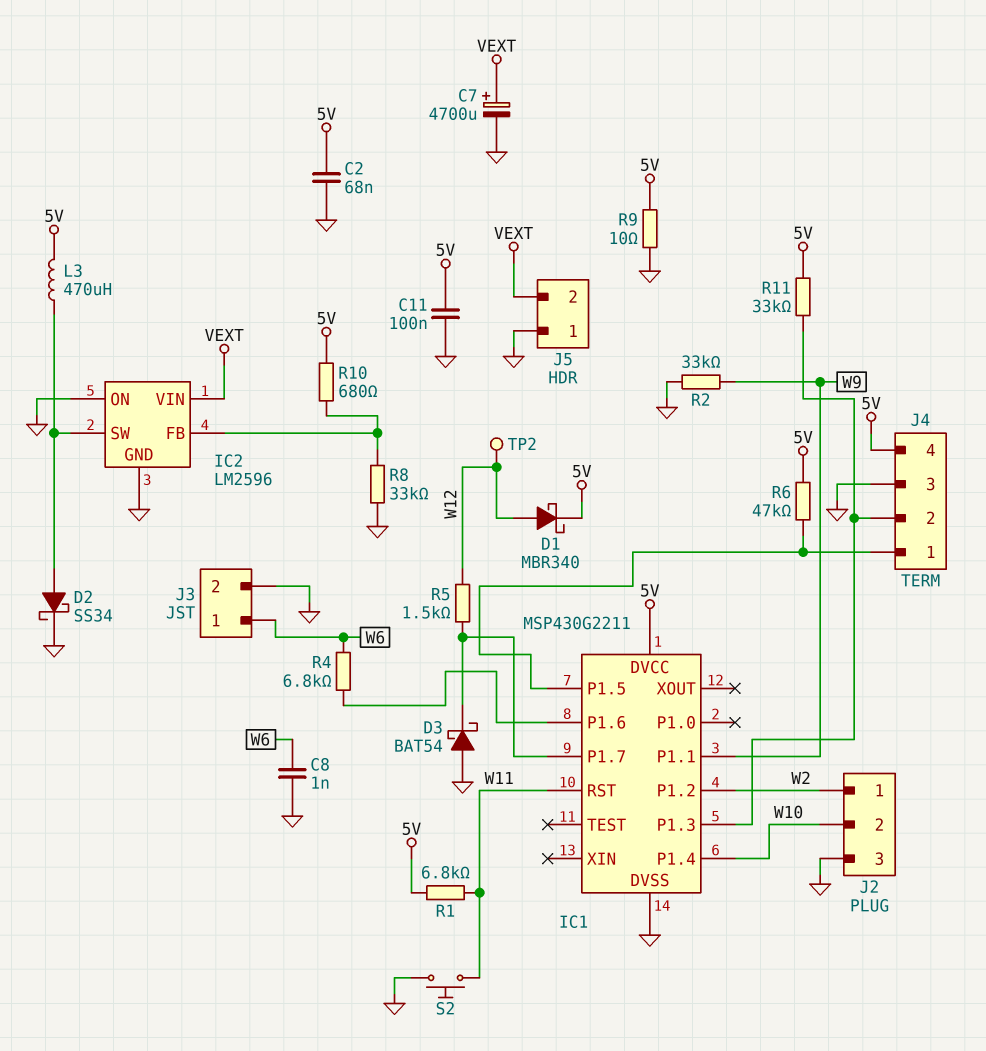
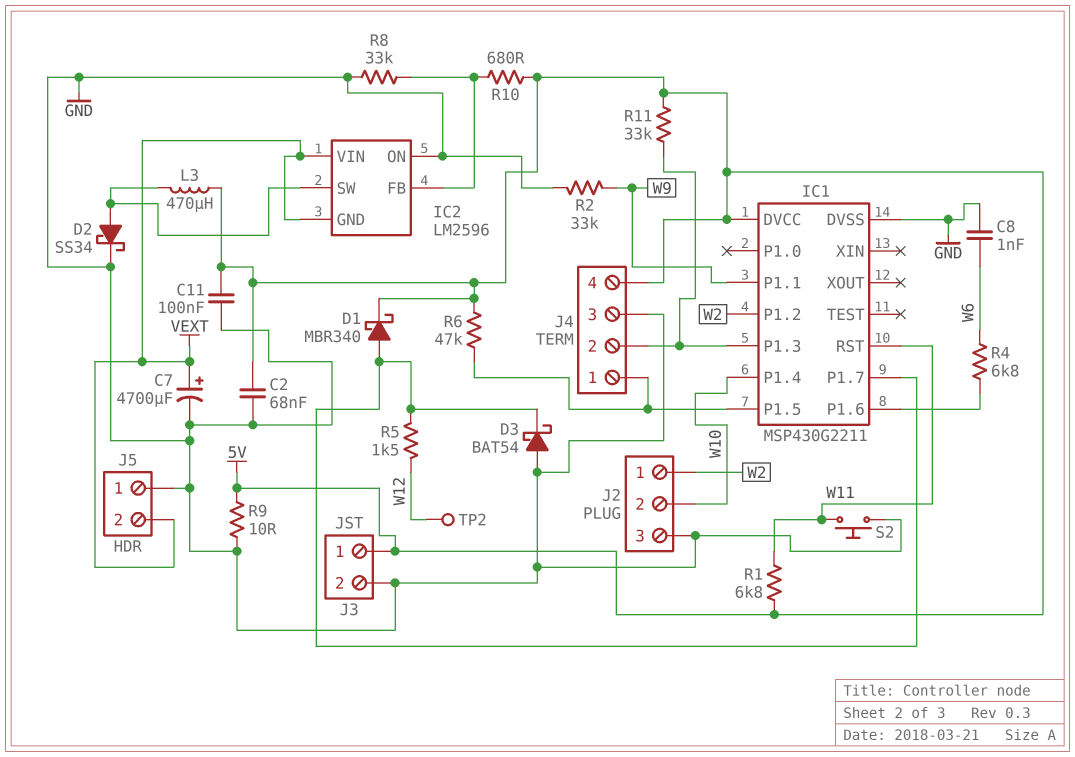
D1: schottky MBR340 (A W12, K 5V) -> schottky MBR340 (A IC1/P1.7, K 5V)
IC2 pin GND: GND -> VEXT
J3 pin 1: W6 -> 5V

